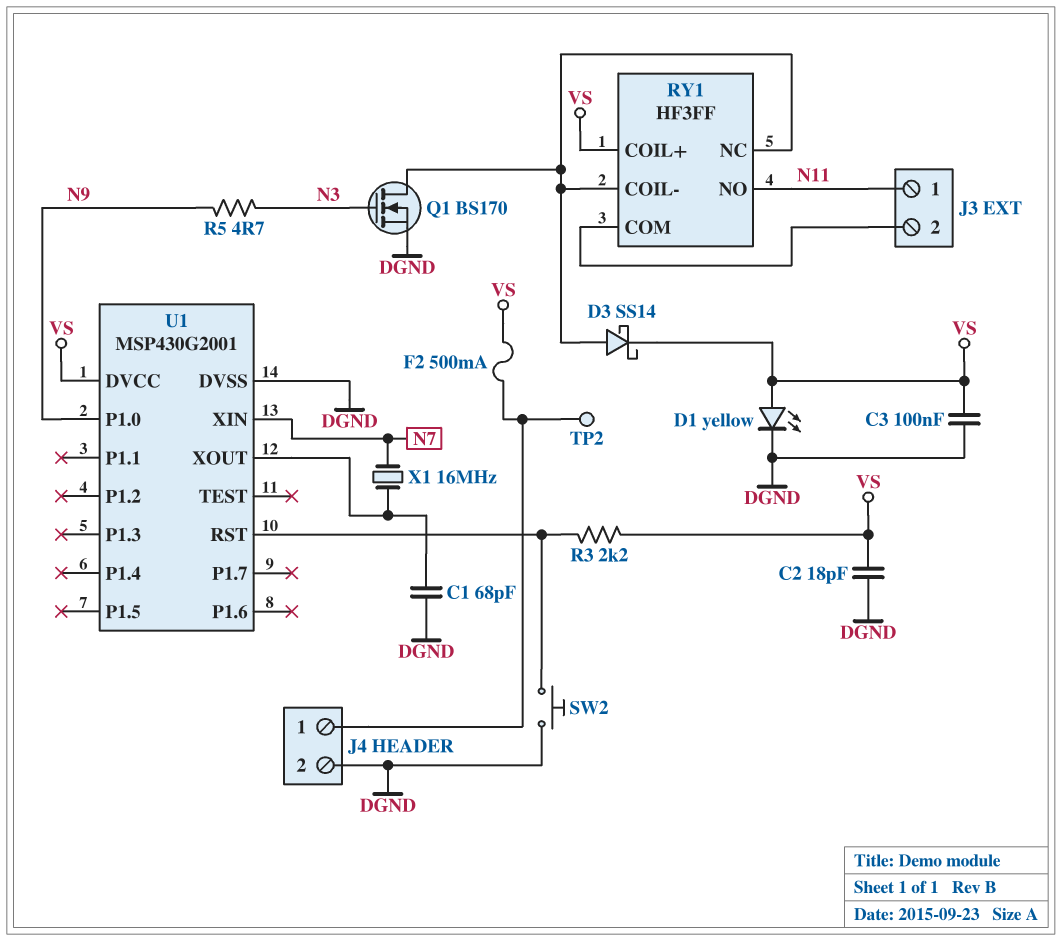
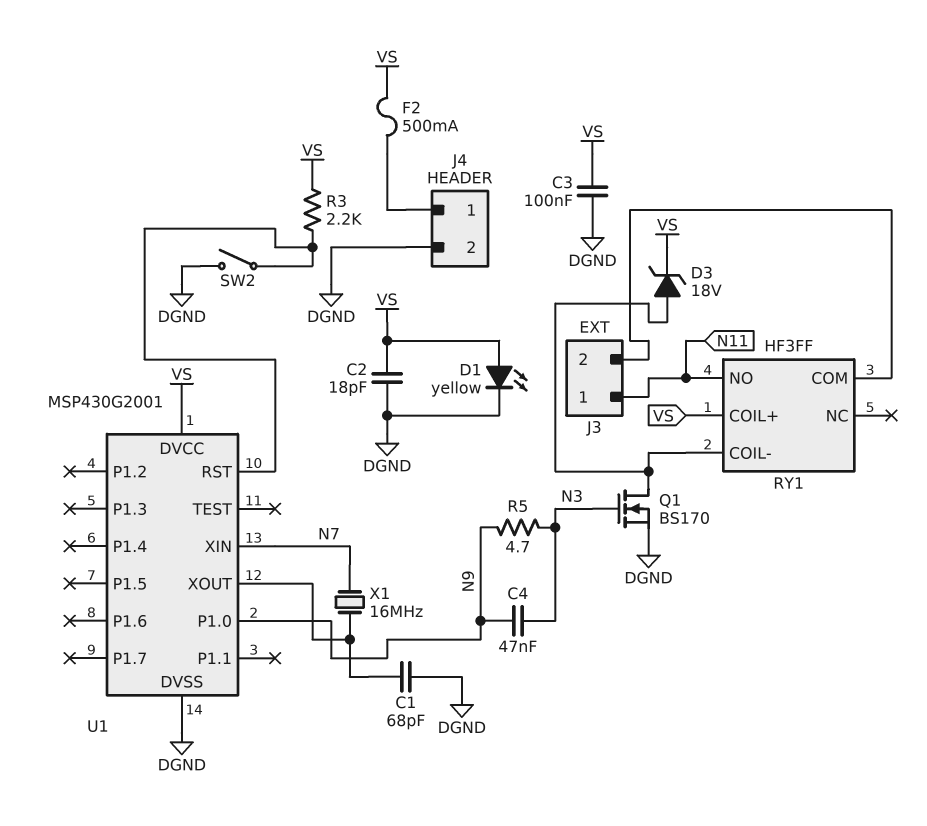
C4: none -> 47nF (N3, N9)
D3: schottky SS14 (A RY1/COIL-, K VS) -> zener 18V (A RY1/COIL-, K VS)
RY1 pin NC: RY1/COIL- -> none
SW2: button (DGND, U1/RST) -> switch (DGND, U1/RST)
TP2: test point (J4/1) -> none

